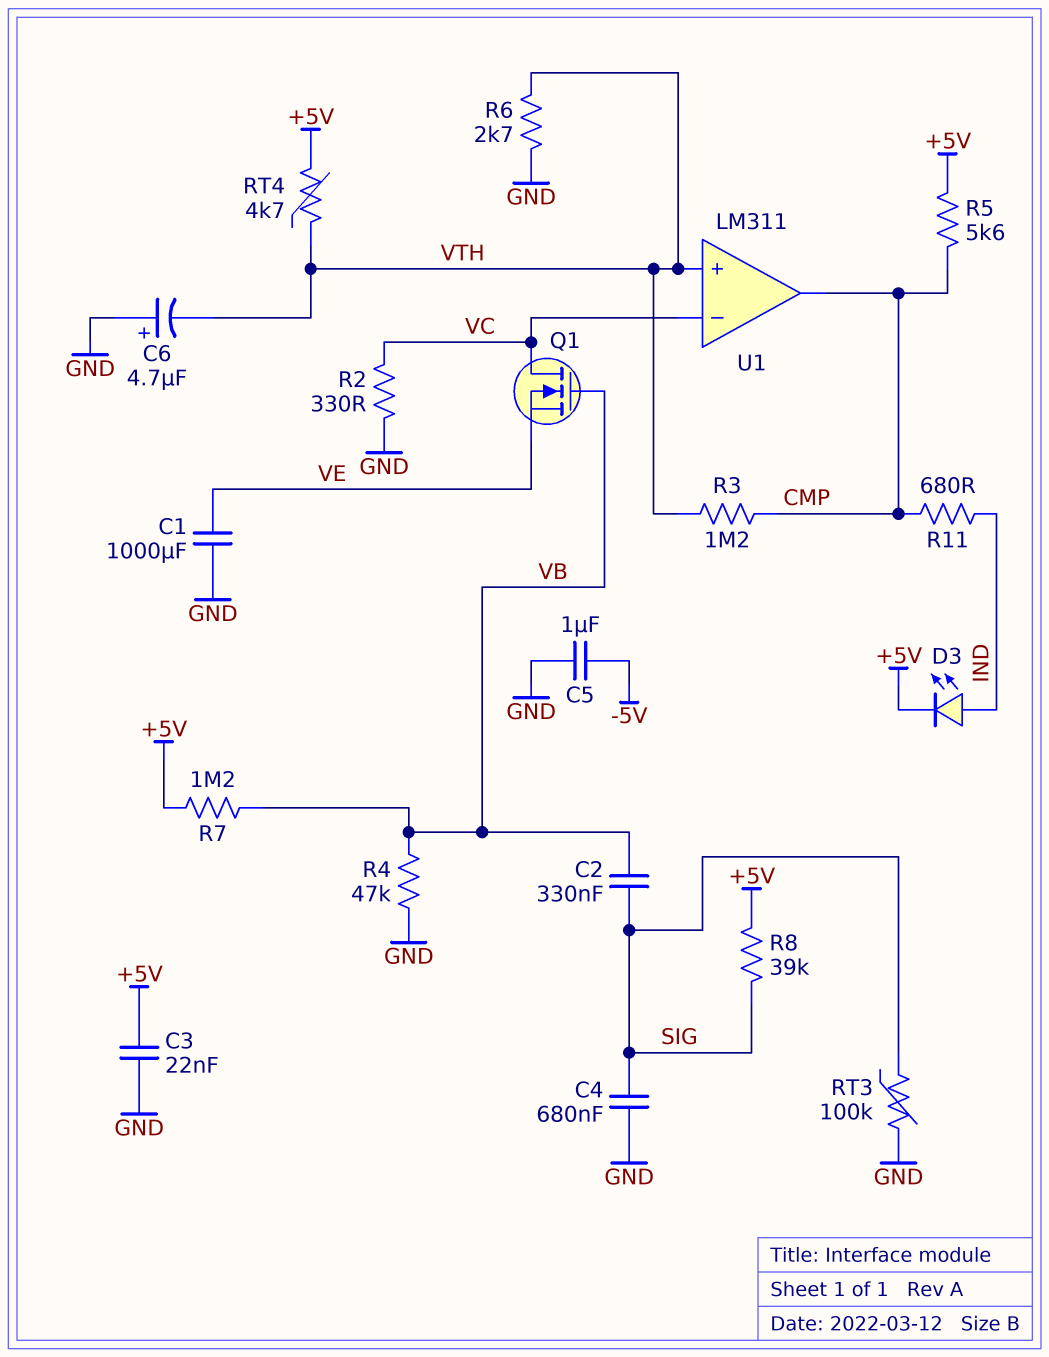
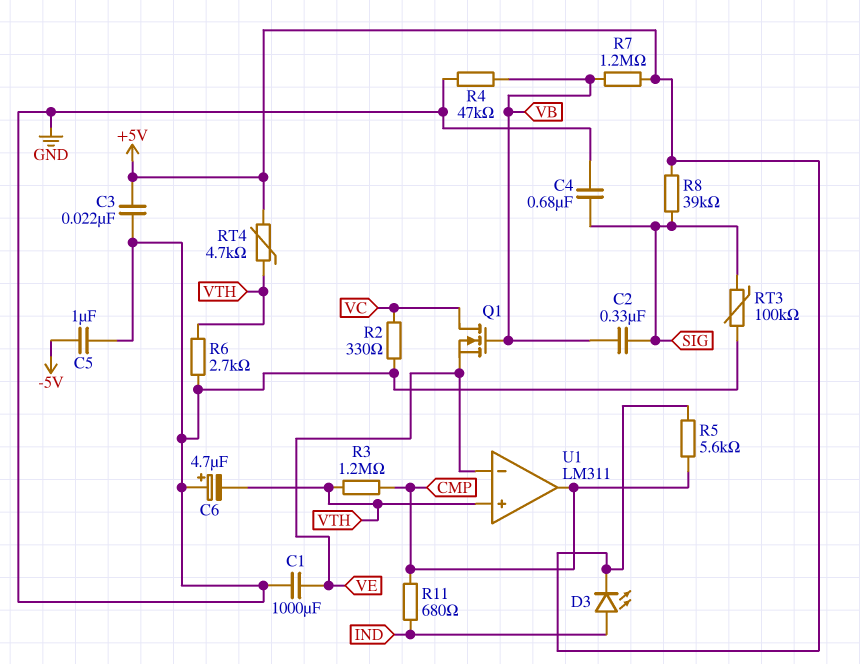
U1 pin in-: VC -> VE

